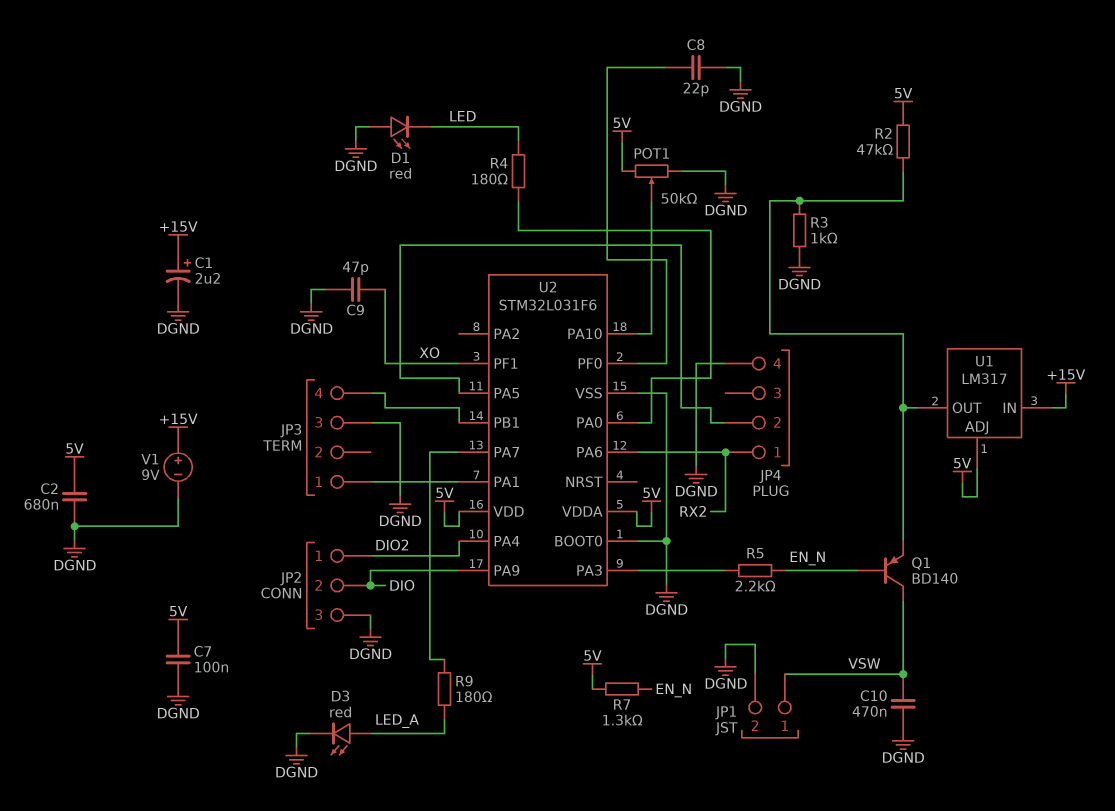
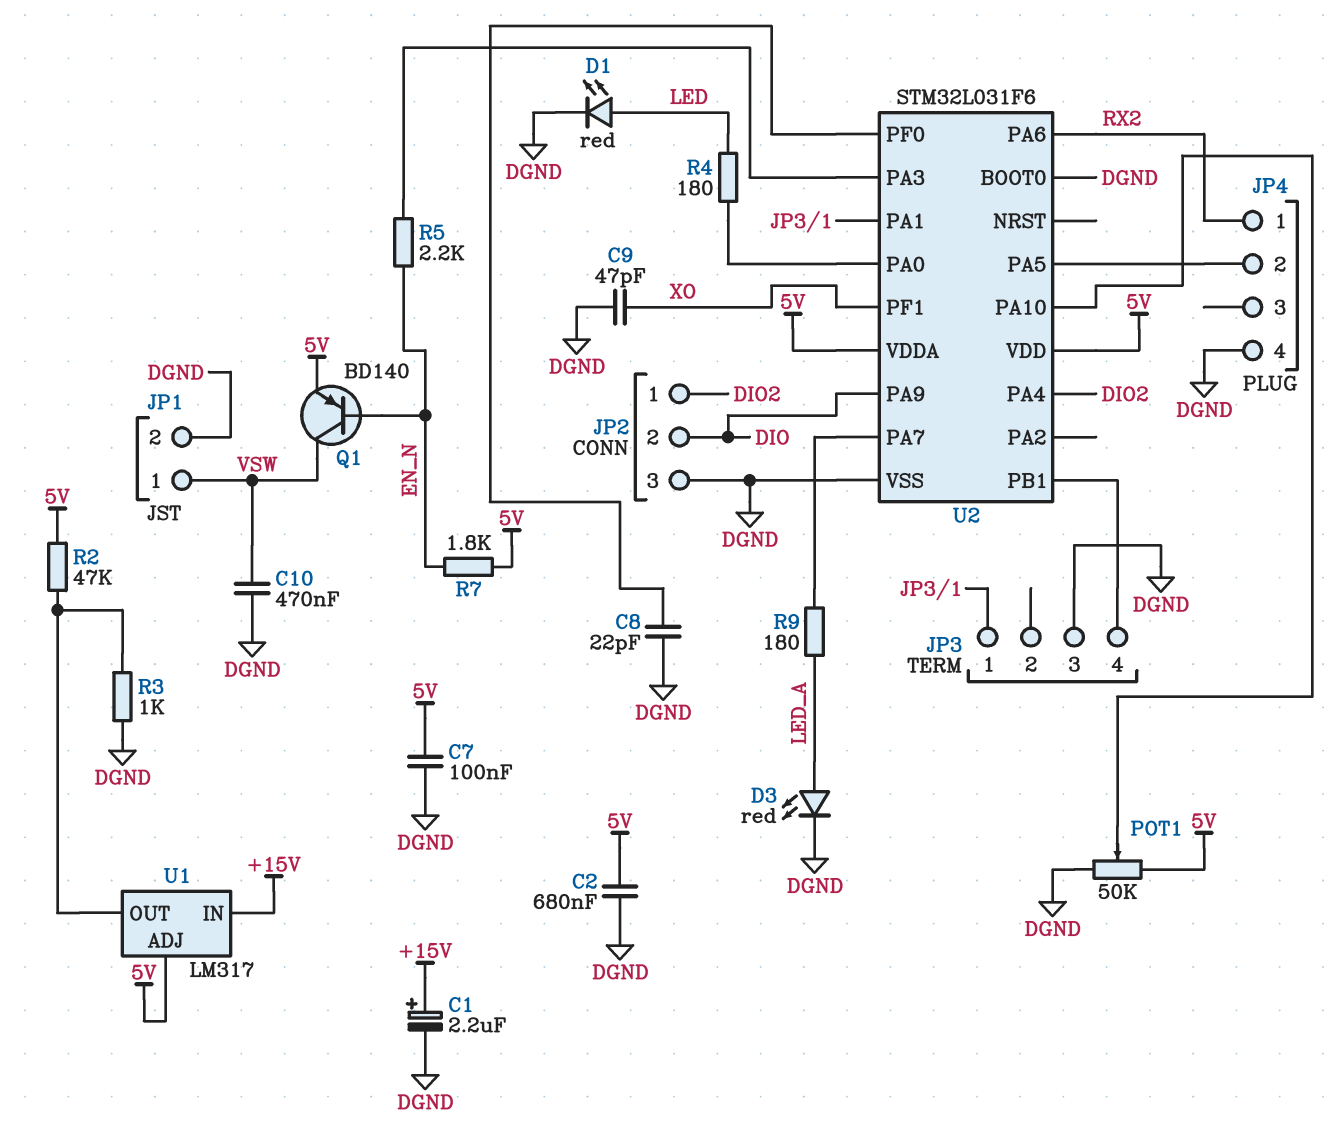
D1: LED red (A DGND, K LED) -> LED red (A LED, K DGND)
Q1: PNP BD140 (B EN_N, C VSW, E U1/OUT) -> PNP BD140 (B EN_N, C VSW, E 5V)
R7: 1.3k (5V, EN_N) -> 1.8k (5V, EN_N)
V1: 9V (plus +15V, minus DGND) -> none

